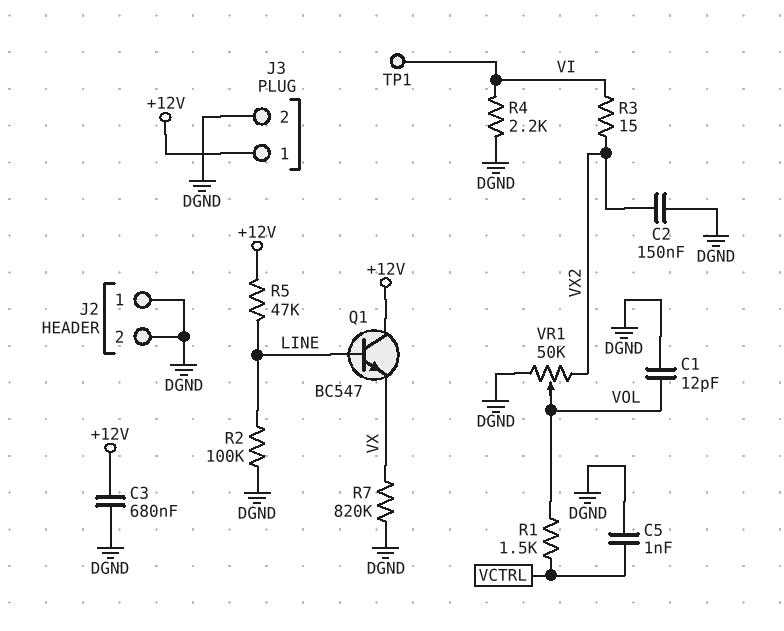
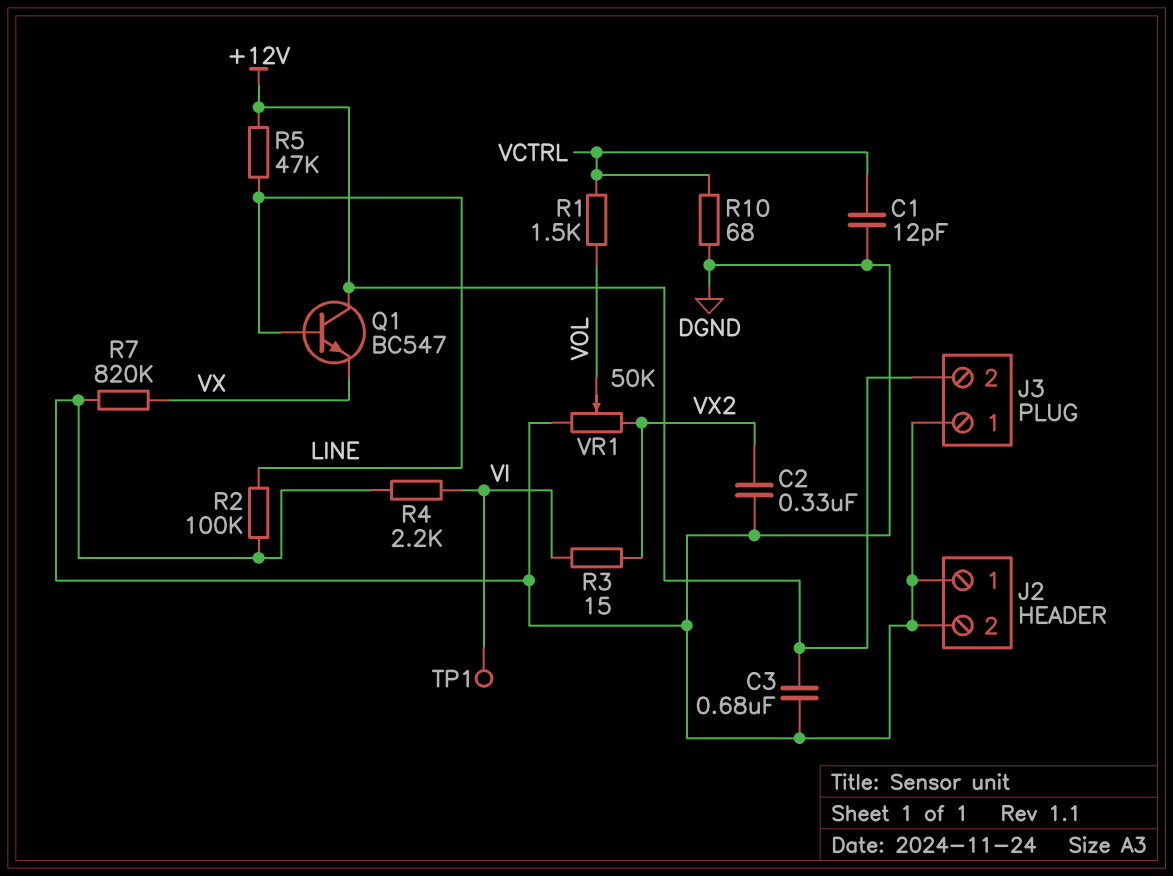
C1: 12pF (DGND, VOL) -> 12pF (DGND, VCTRL)
C2: 150nF (DGND, VX2) -> 330nF (DGND, VX2)
C5: 1nF (DGND, VCTRL) -> none
J3 pin 1: +12V -> DGND
J3 pin 2: DGND -> +12V
R10: none -> 68 (DGND, VCTRL)

